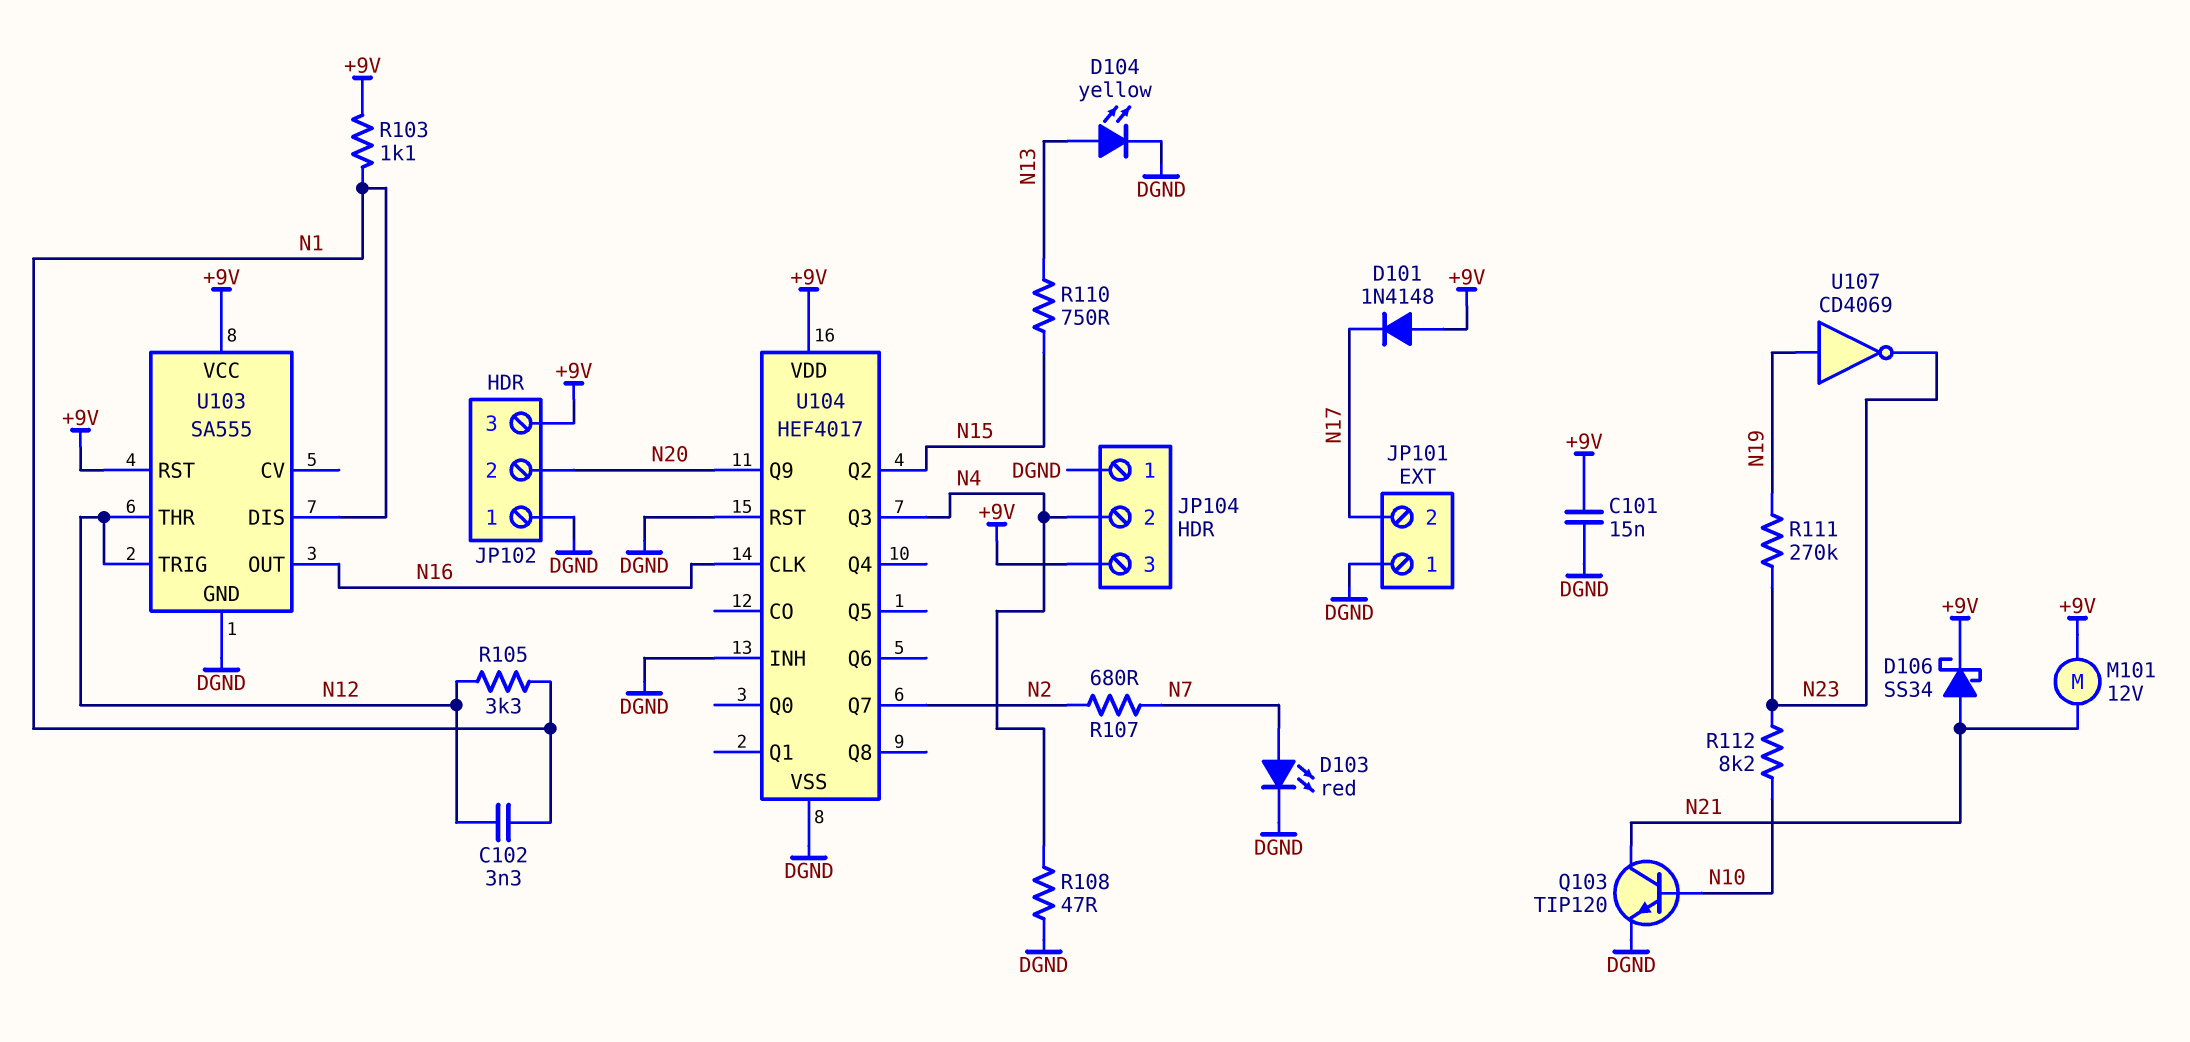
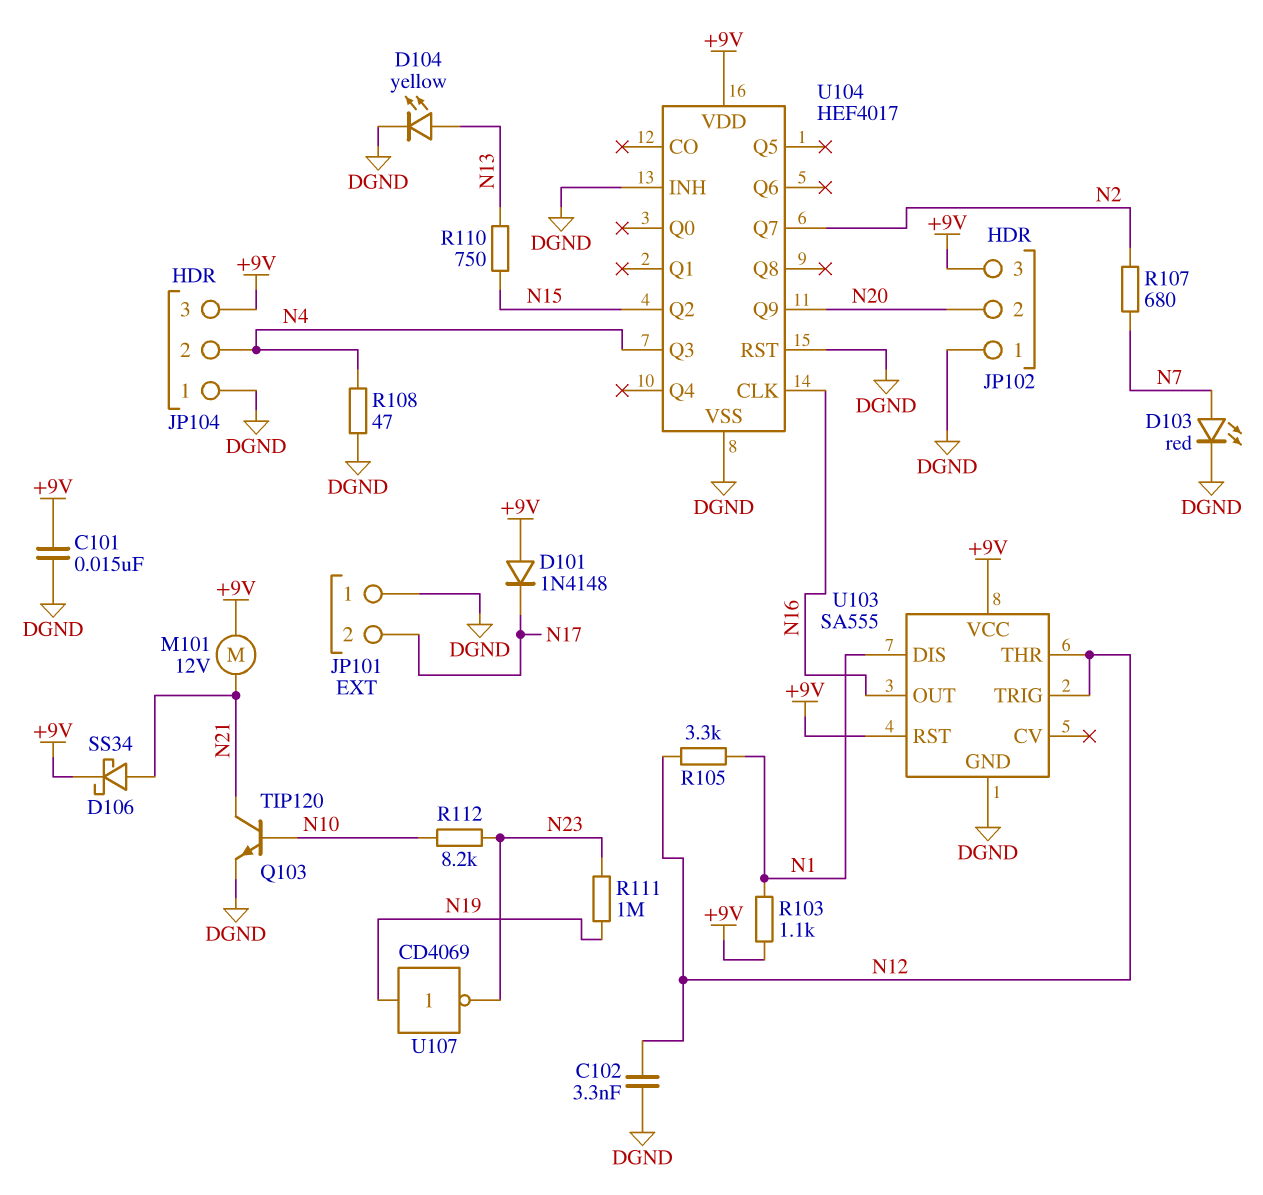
C102: 3.3nF (N1, N12) -> 3.3nF (DGND, N12)
R111: 270k (N19, N23) -> 1M (N19, N23)

